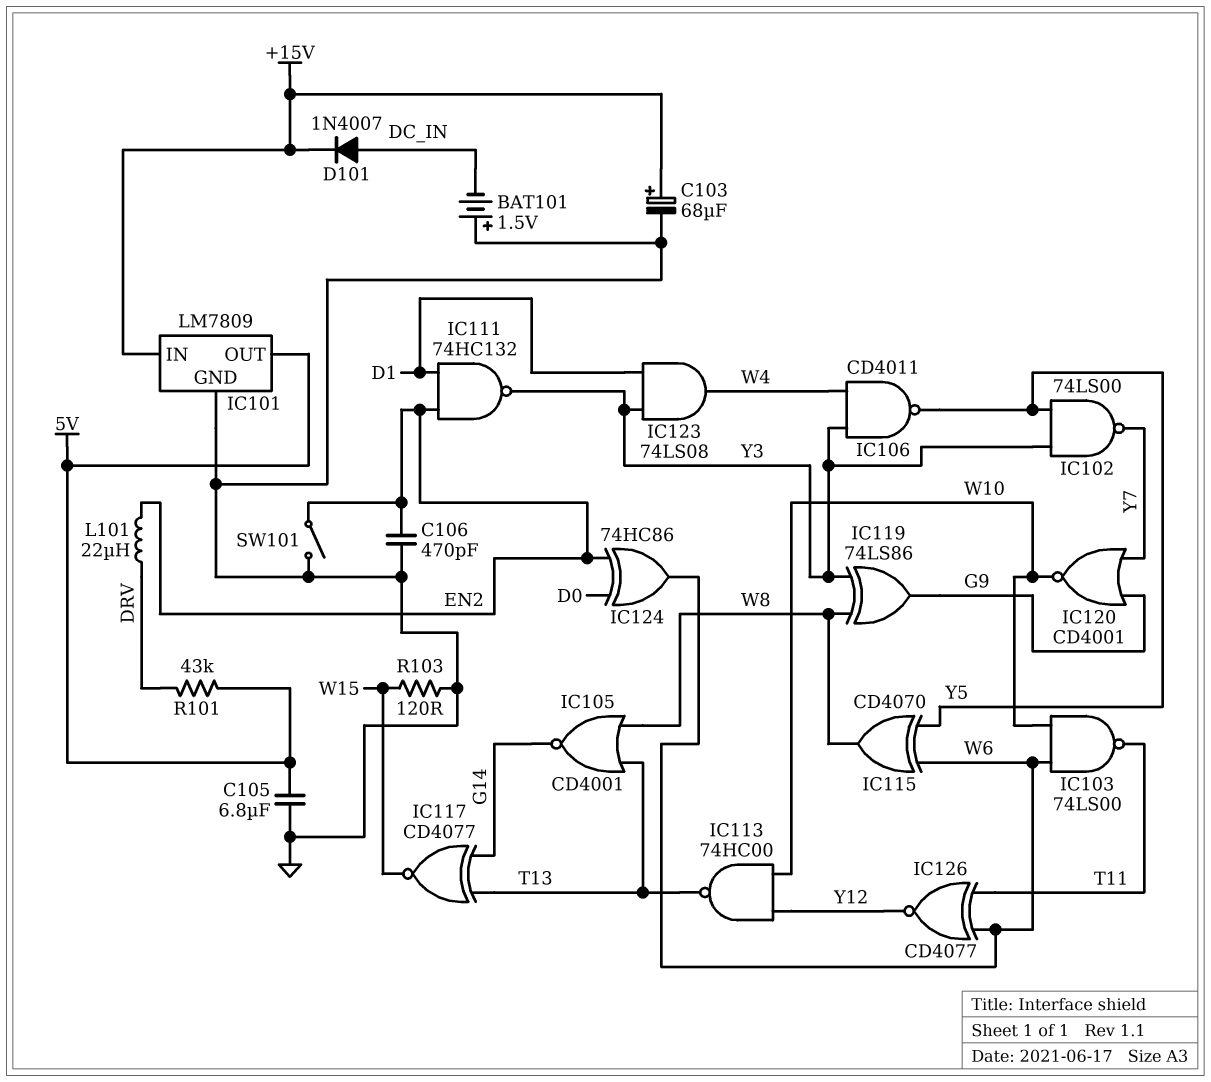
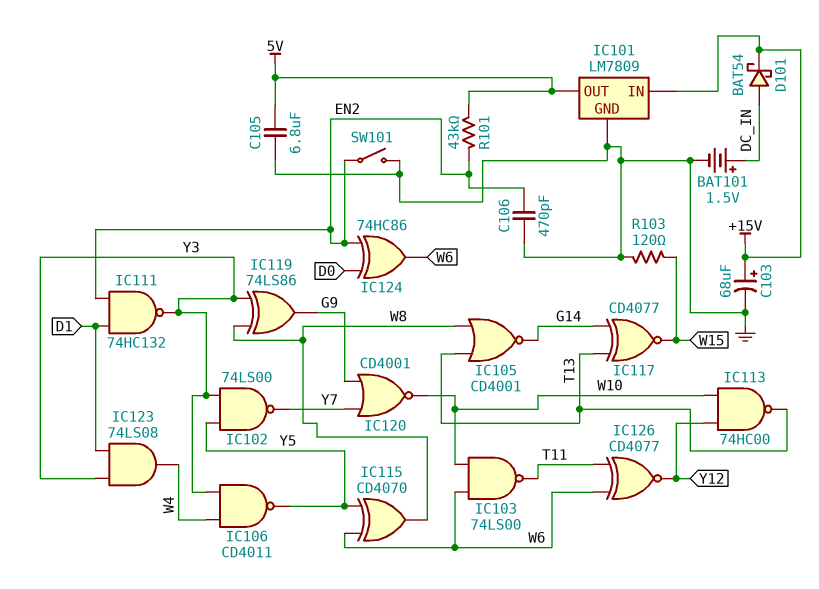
BAT101: 1.5V (plus GND, minus DC_IN) -> 1.5V (plus DC_IN, minus GND)
D101: diode 1N4007 (A DC_IN, K +15V) -> schottky BAT54 (A DC_IN, K +15V)
L101: 22uH (DRV, EN2) -> none
R101: 43k (5V, DRV) -> 43k (5V, EN2)

